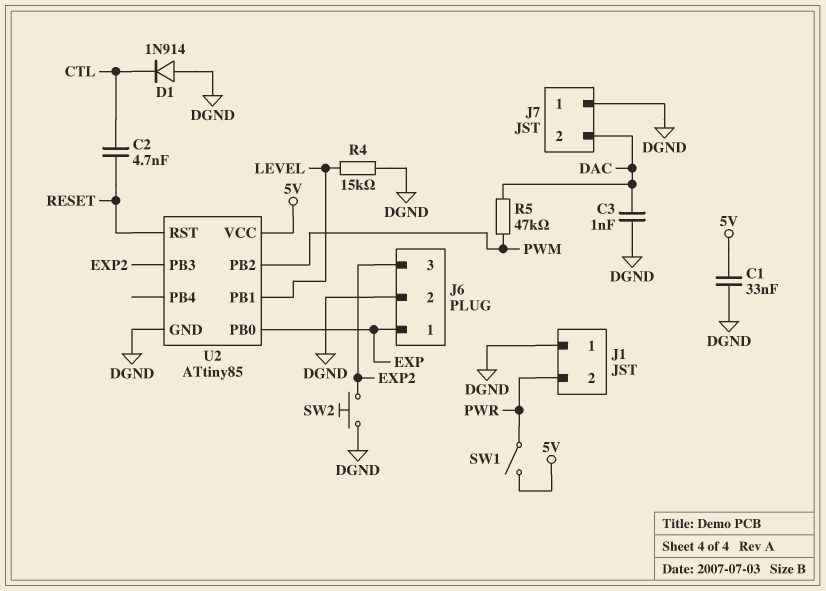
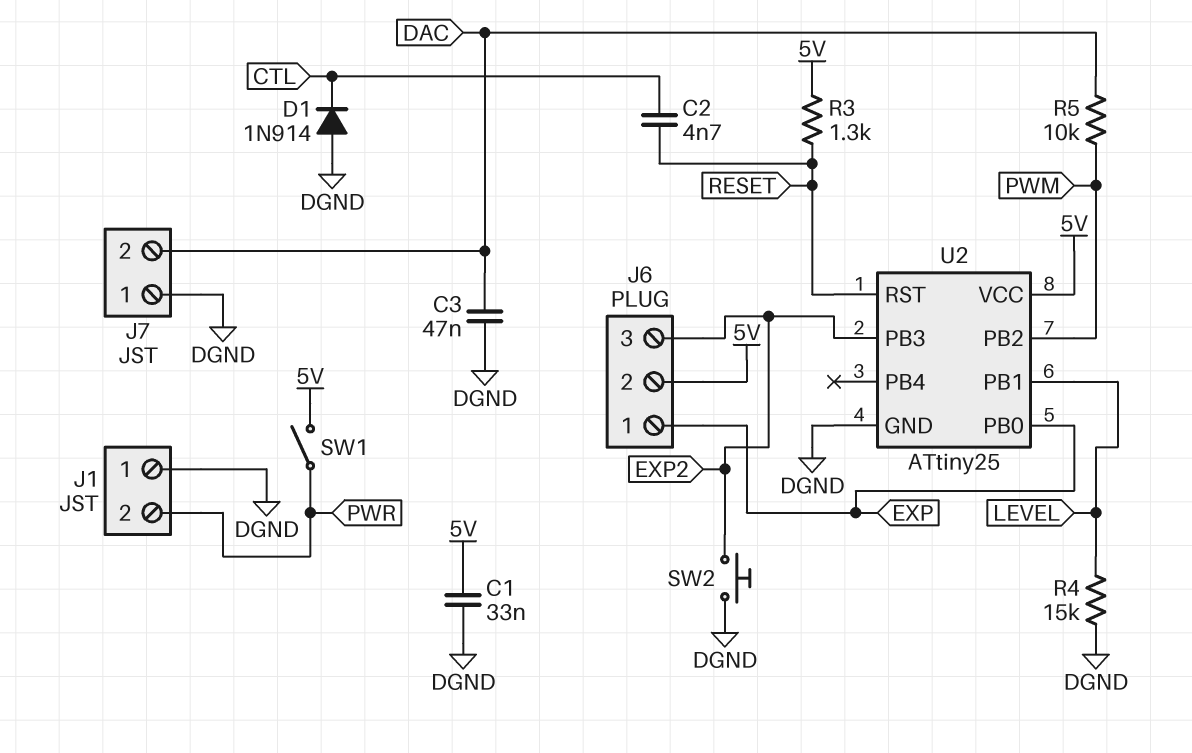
C3: 1nF (DAC, DGND) -> 47nF (DAC, DGND)
J6 pin 2: DGND -> 5V
R3: none -> 1.3k (5V, RESET)
R5: 47k (DAC, PWM) -> 10k (DAC, PWM)
U2: ATtiny85 -> ATtiny25

